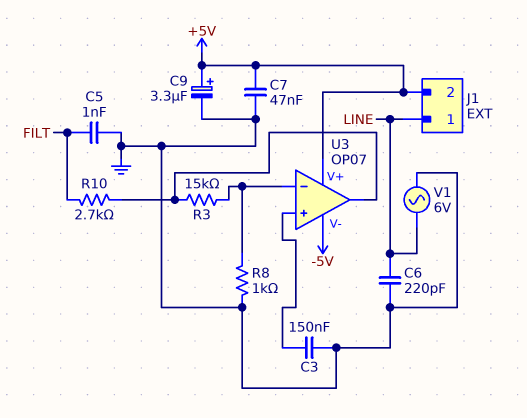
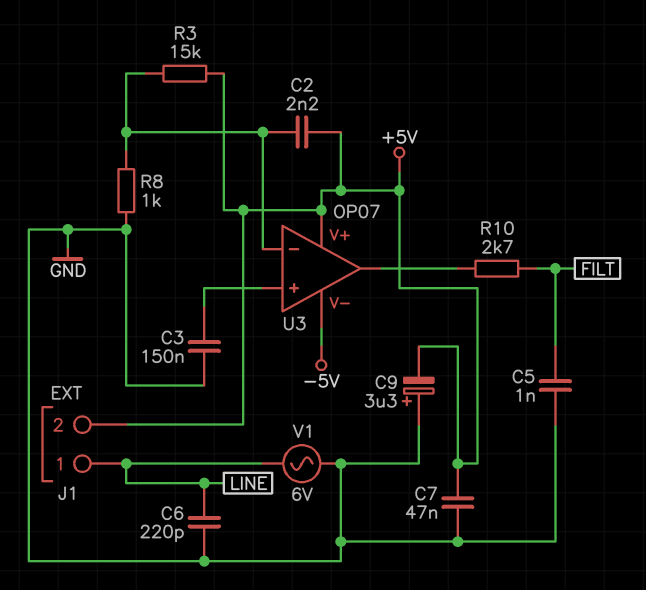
C2: none -> 2.2nF (+5V, U3/in-)
C9: 3.3uF (plus +5V, minus GND) -> 3.3uF (plus GND, minus +5V)
R3: 15k (U3/in-, U3/out) -> 15k (+5V, U3/in-)

